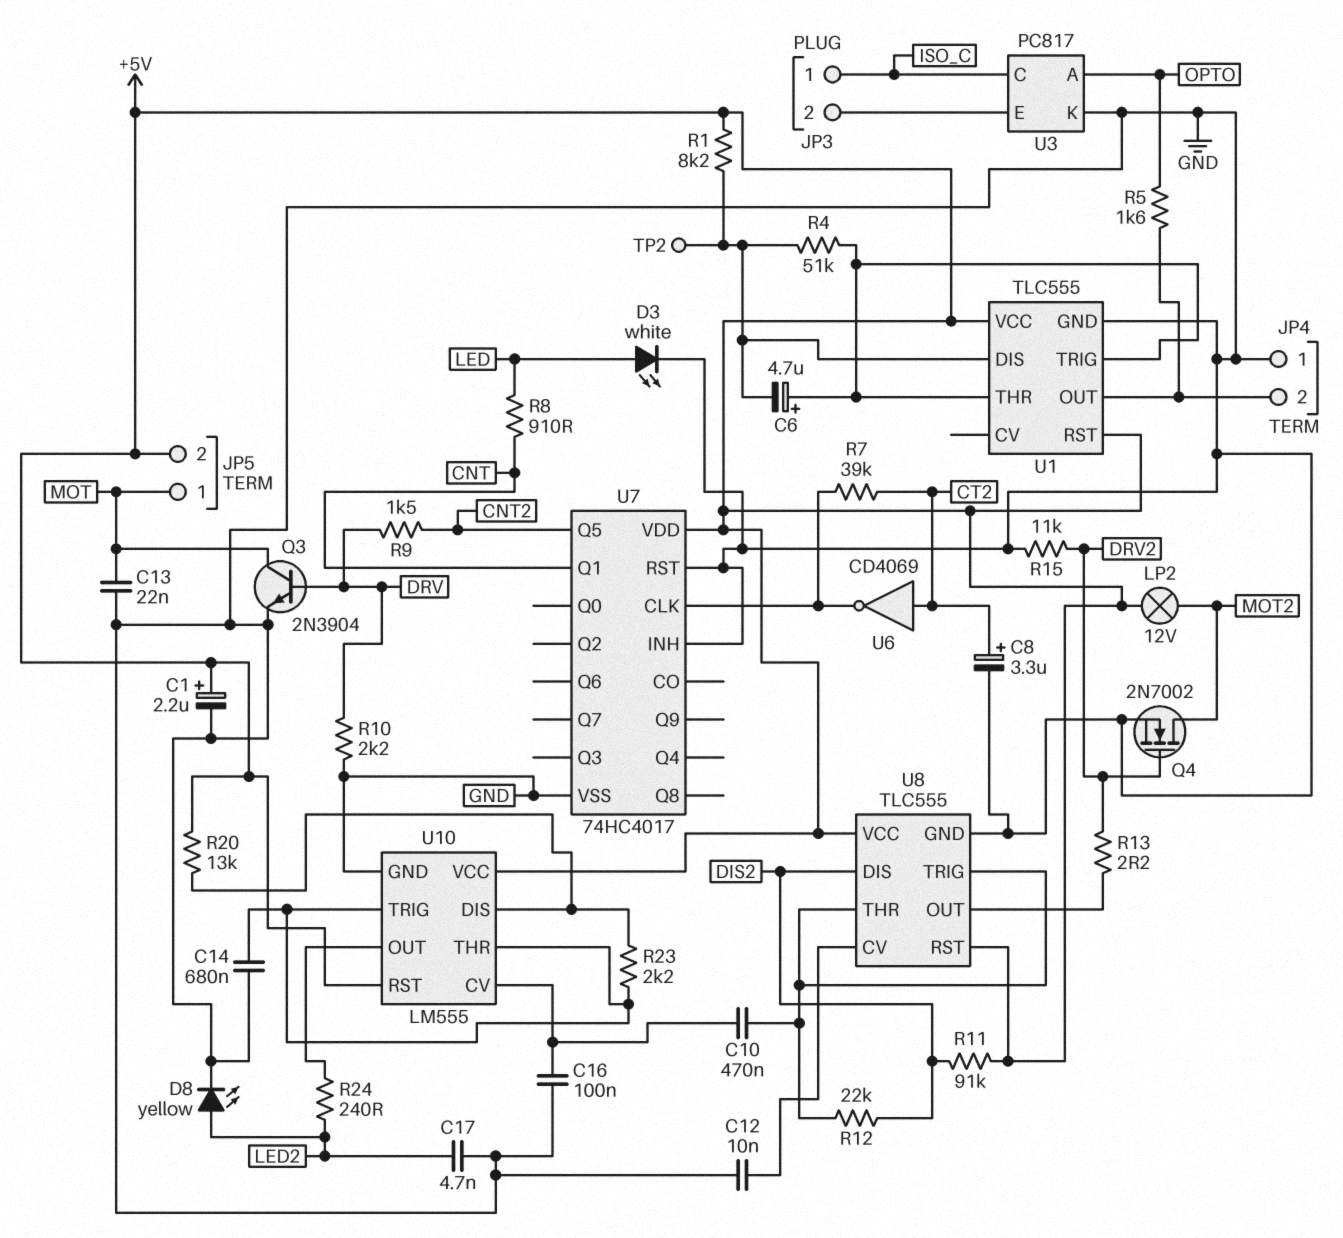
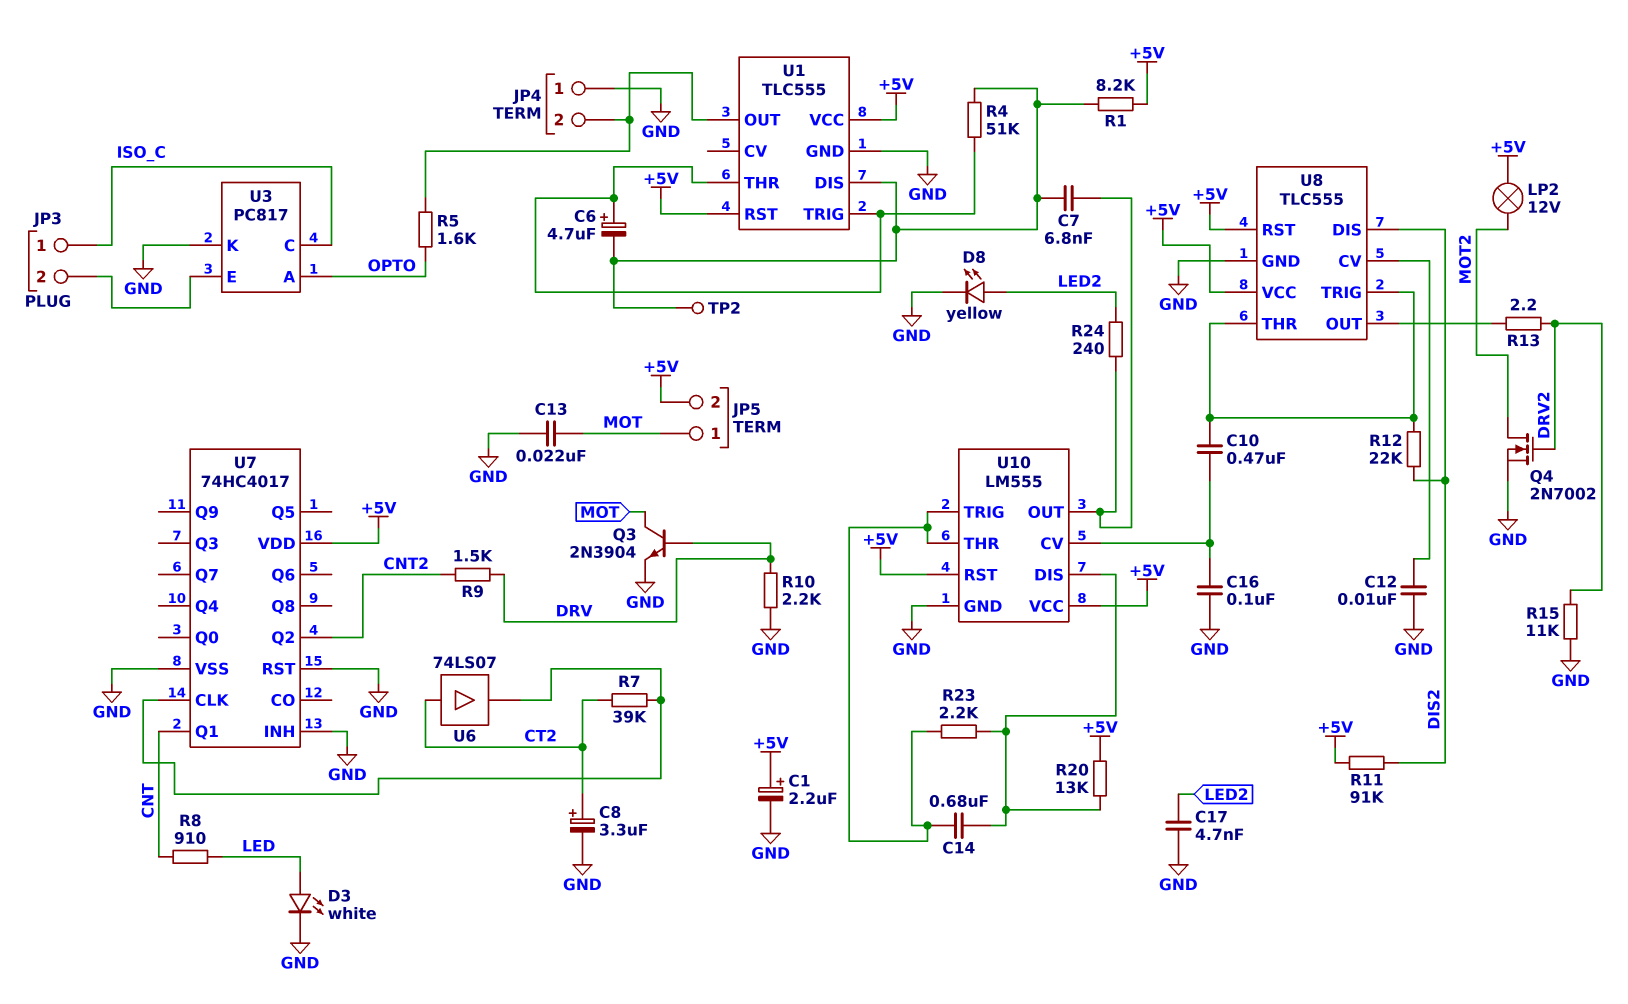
C7: none -> 6.8nF (U1/DIS, U10/OUT)
C14: 680nF (GND, U10/THR) -> 680nF (U10/DIS, U10/THR)
U6: NOT CD4069 (in CT2, out U7/CLK) -> buffer 74LS07 (in CT2, out U7/CLK)
U7 pin Q2: none -> CNT2
U7 pin Q5: CNT2 -> none

